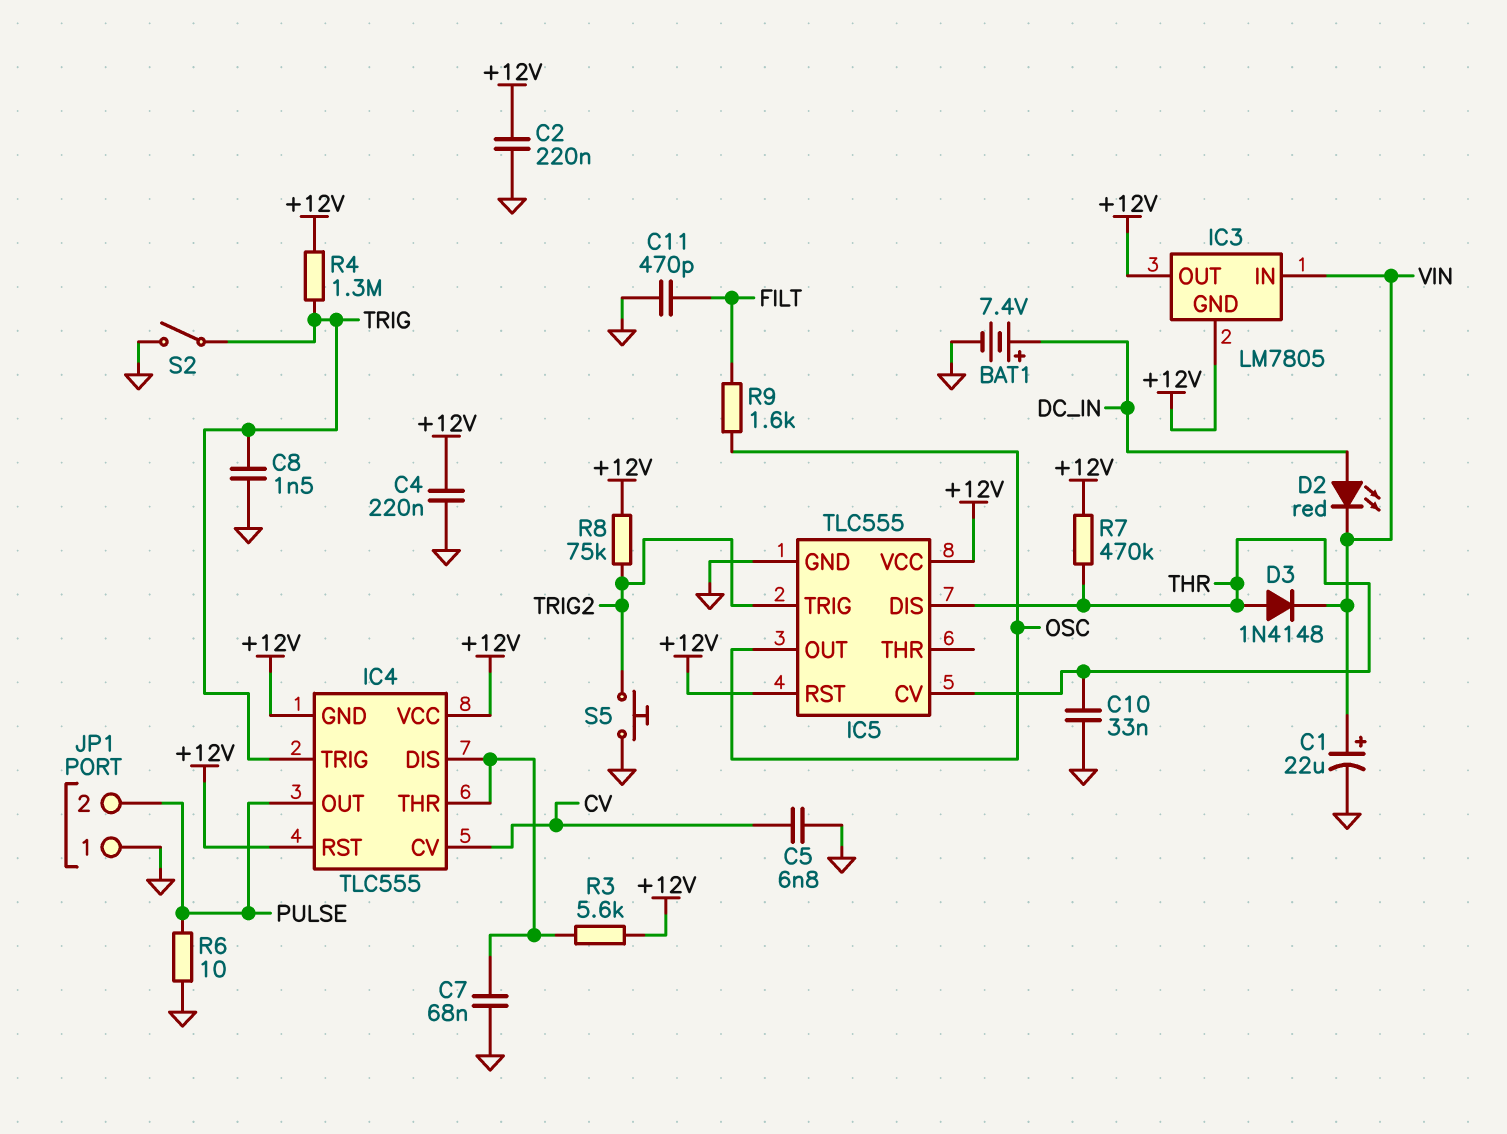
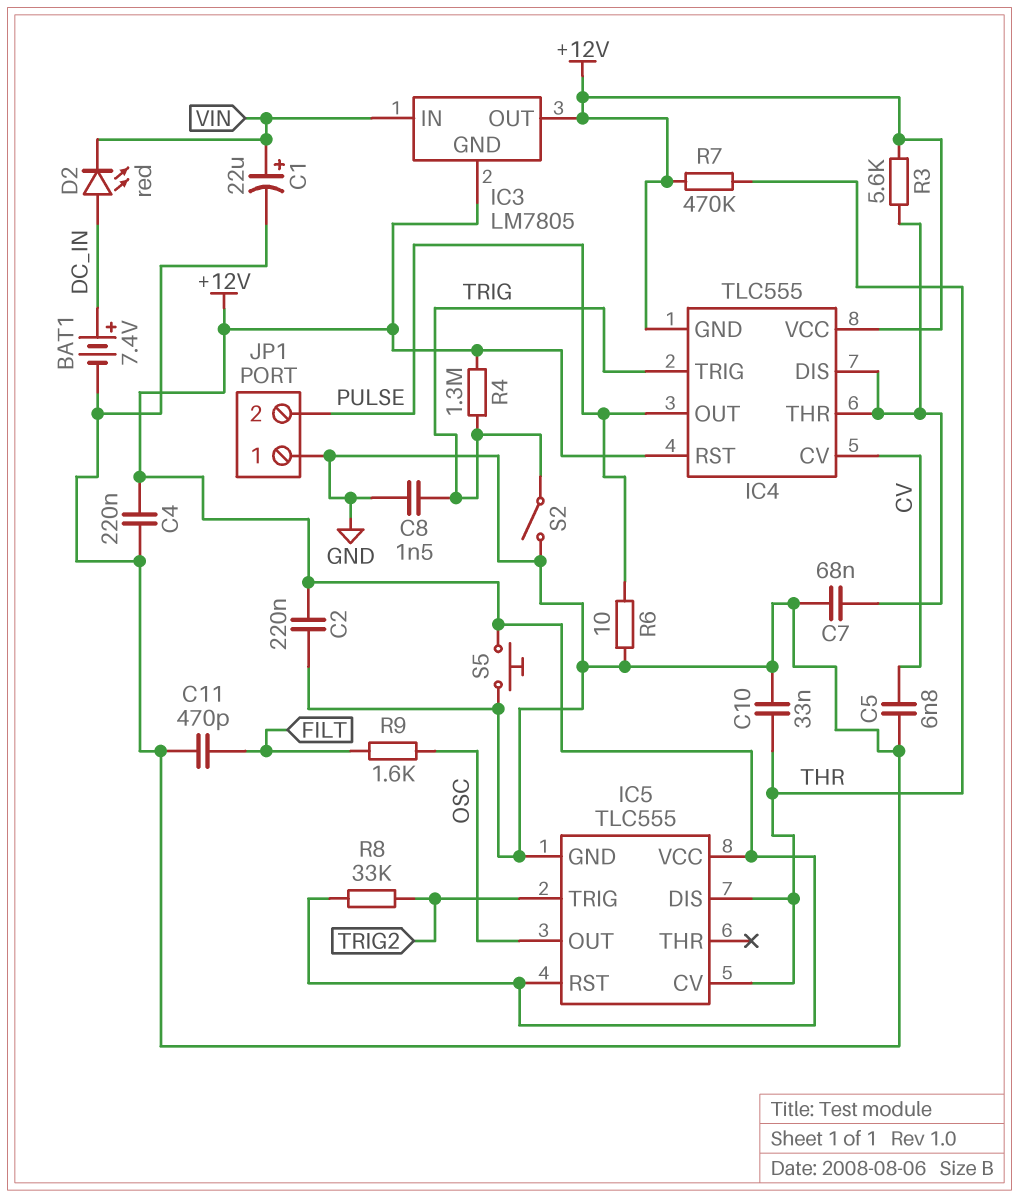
D3: diode 1N4148 (A THR, K VIN) -> none
R8: 75k (+12V, TRIG2) -> 33k (+12V, TRIG2)
S5: button (GND, TRIG2) -> button (+12V, GND)

